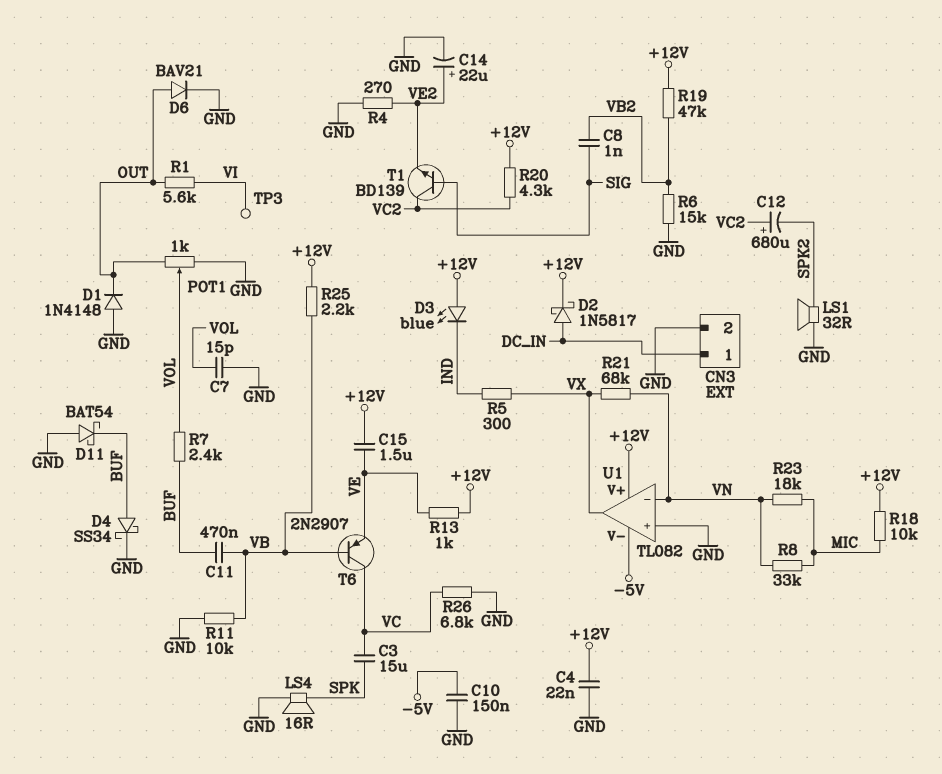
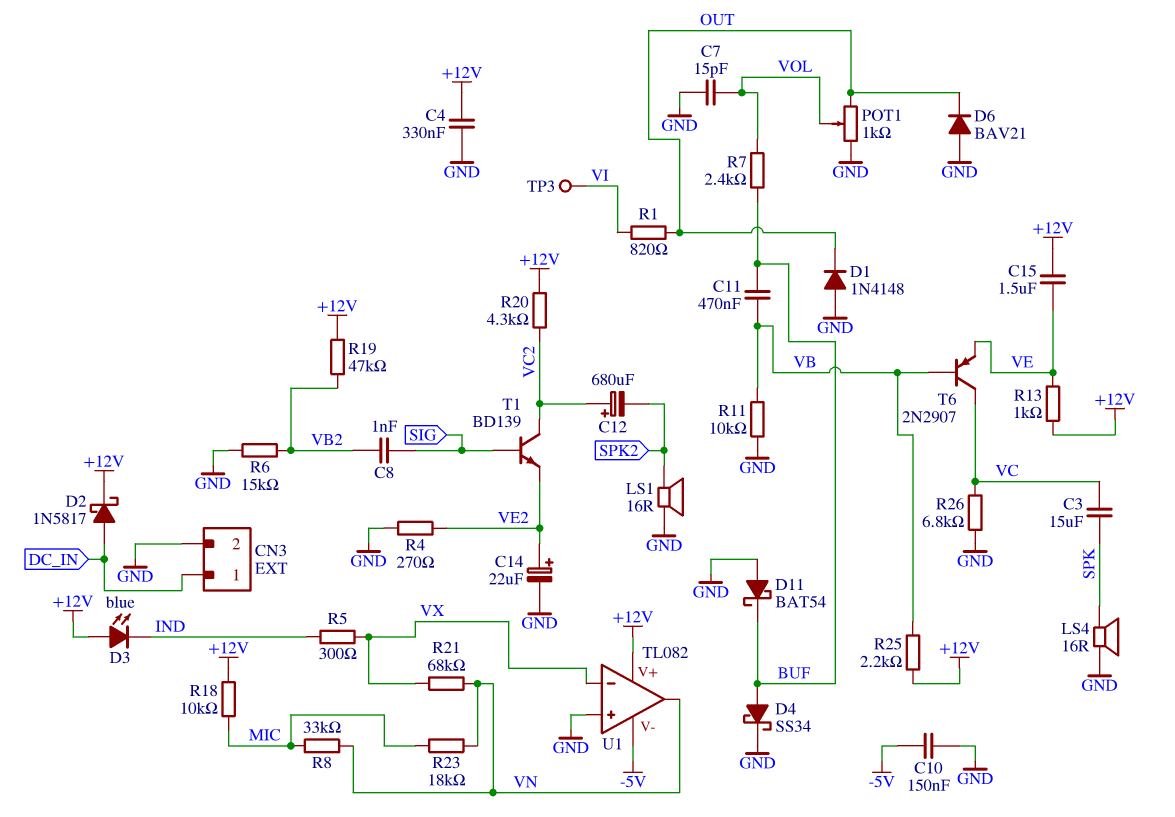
C4: 22nF (+12V, GND) -> 330nF (+12V, GND)
D6: diode BAV21 (A OUT, K GND) -> diode BAV21 (A GND, K OUT)
LS1: speaker 32R (GND, SPK2) -> speaker 16R (GND, SPK2)
R1: 5.6k (OUT, VI) -> 820 (OUT, VI)
U1 pin in-: VN -> VX
U1 pin out: VX -> VN

